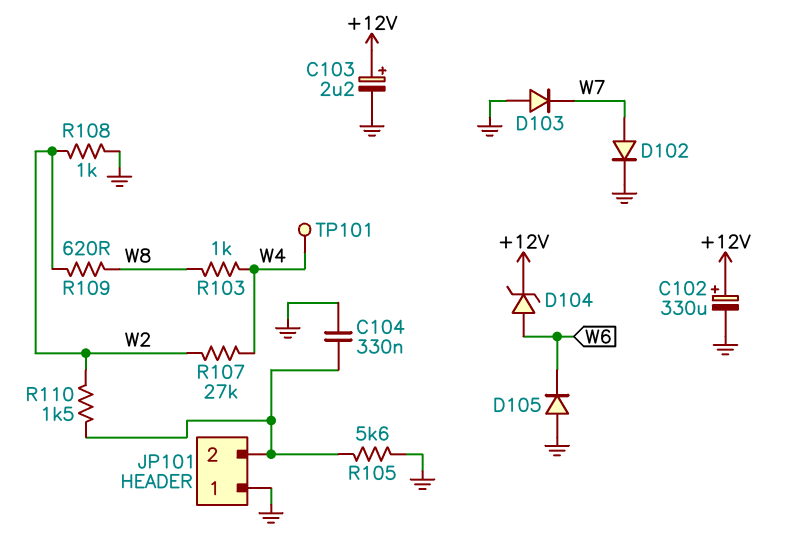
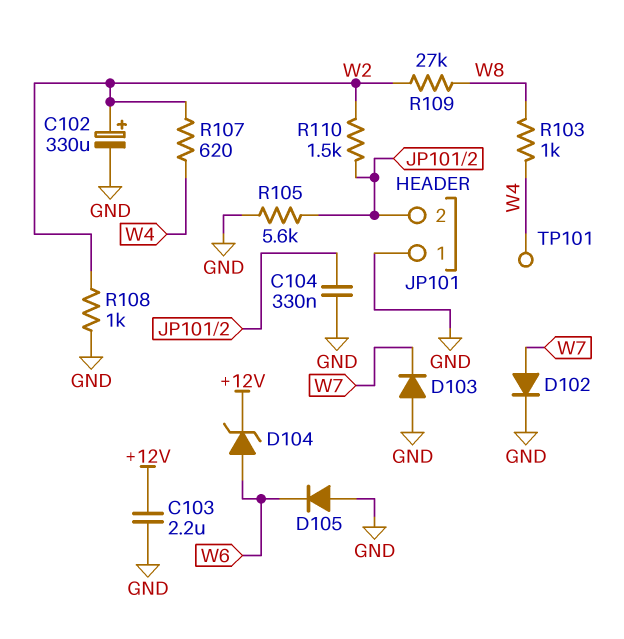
C102: 330uF (plus +12V, minus GND) -> 330uF (plus W2, minus GND)
C103: 2.2uF (plus +12V, minus GND) -> 2.2uF (+12V, GND)
R107: 27k (W2, W4) -> 620 (W2, W4)
R109: 620 (W2, W8) -> 27k (W2, W8)

